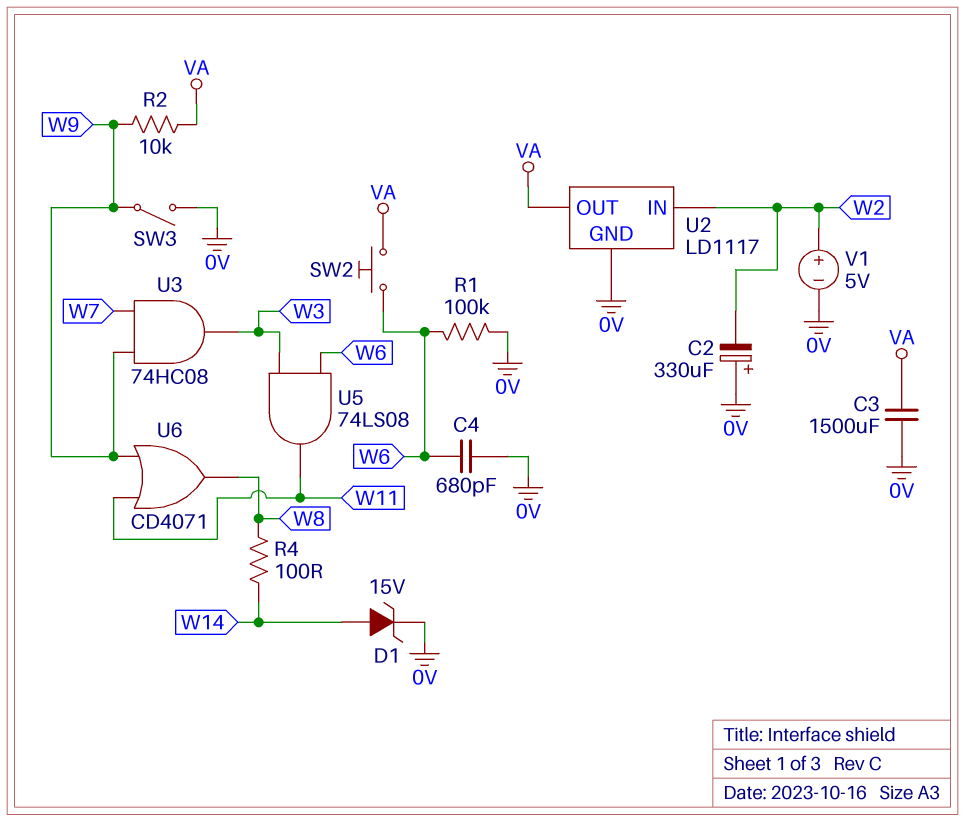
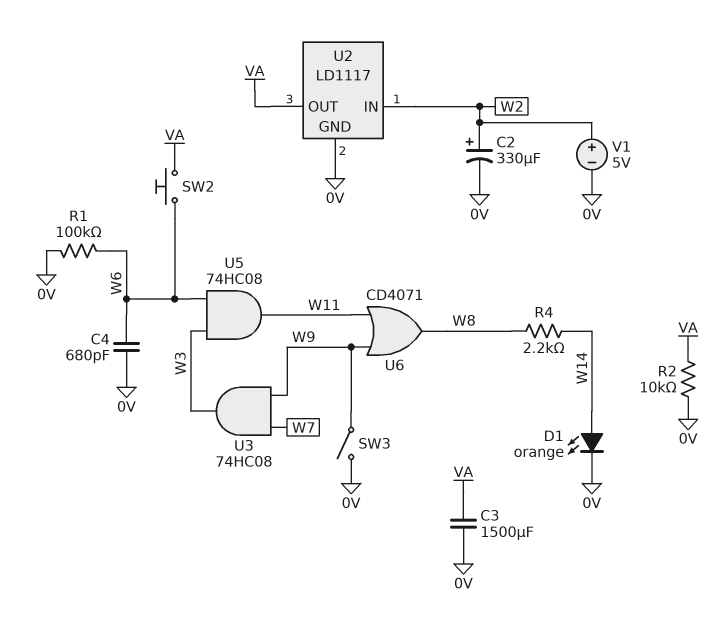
C2: 330uF (plus 0V, minus W2) -> 330uF (plus W2, minus 0V)
D1: zener 15V (A W14, K 0V) -> LED orange (A W14, K 0V)
R2: 10k (VA, W9) -> 10k (0V, VA)
R4: 100 (W8, W14) -> 2.2k (W8, W14)
U5: AND 74LS08 (in W3, in W6, out W11) -> AND 74HC08 (in W3, in W6, out W11)

